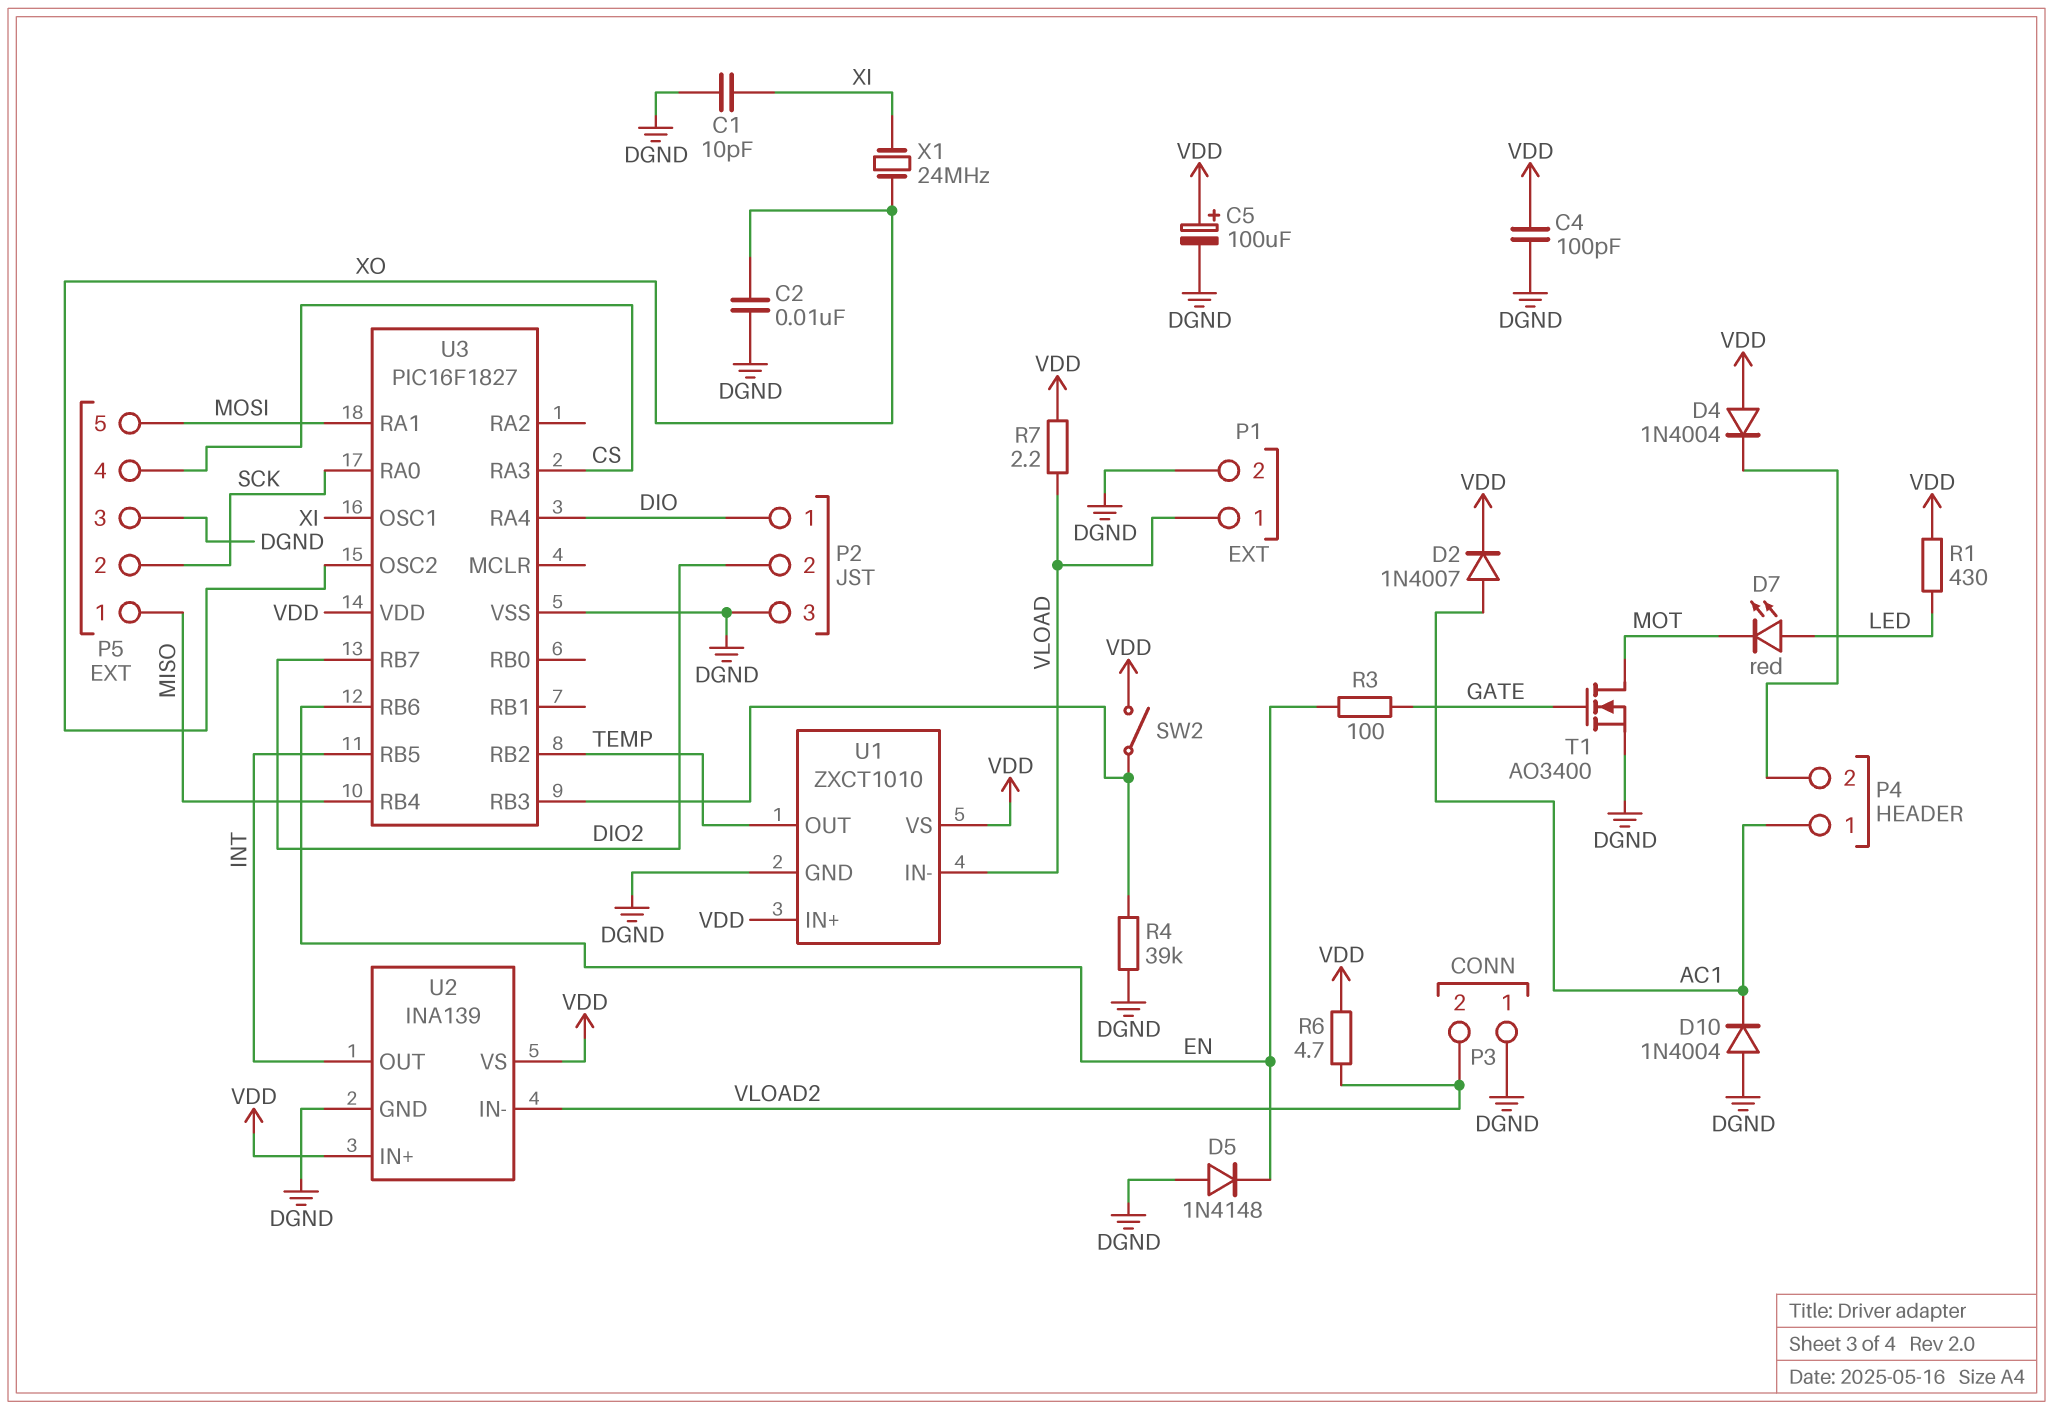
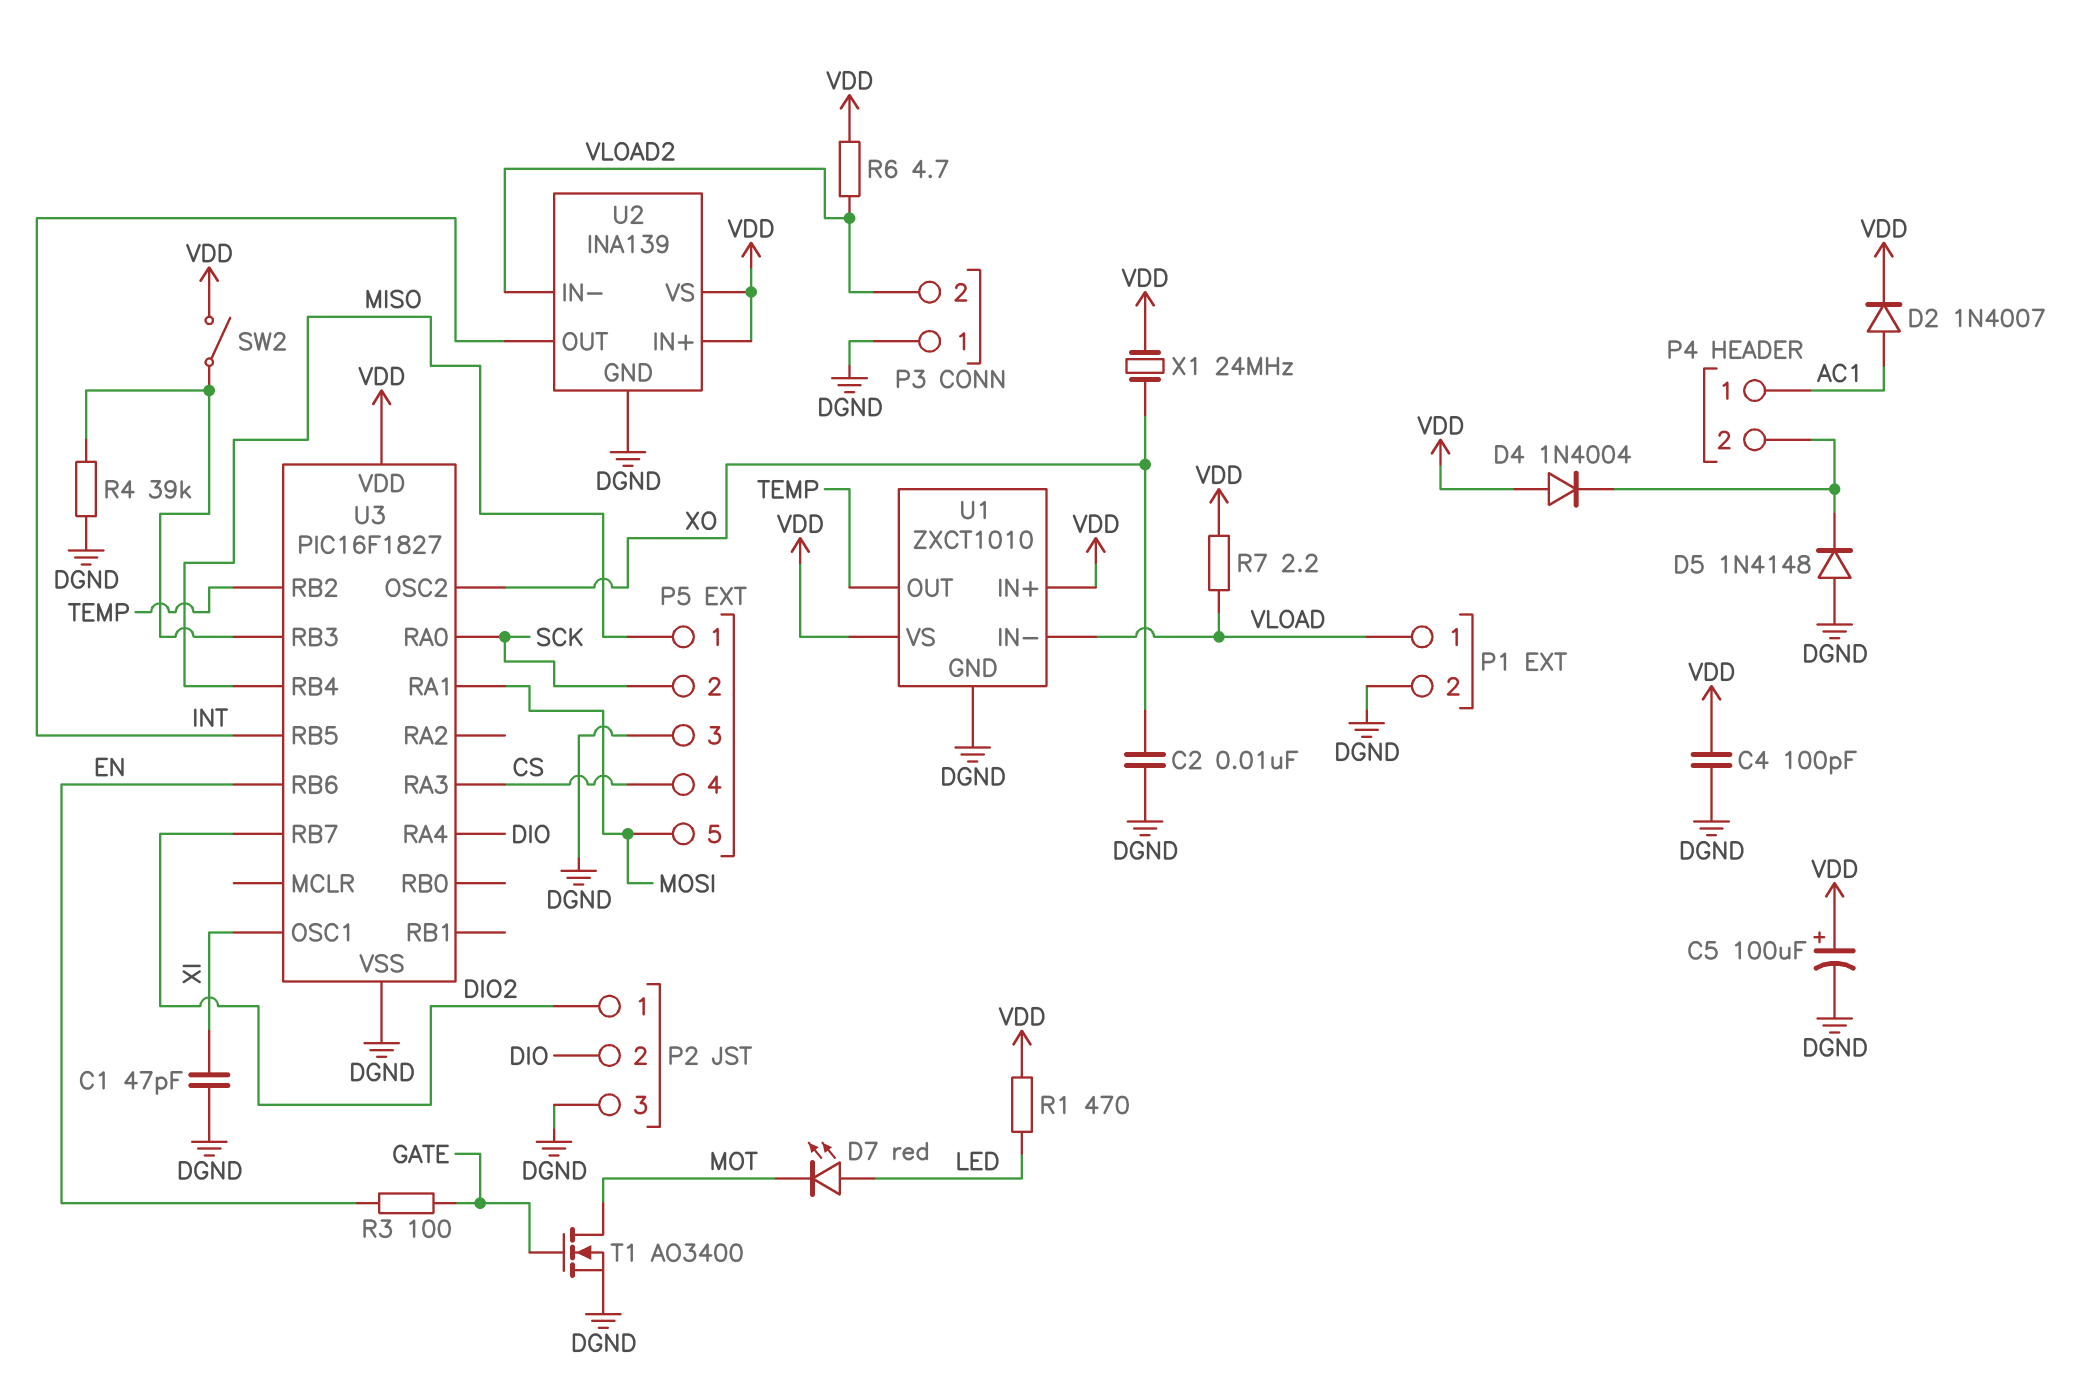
C1: 10pF (DGND, XI) -> 47pF (DGND, XI)
D5: diode 1N4148 (A DGND, K EN) -> diode 1N4148 (A DGND, K P4/2)
D10: diode 1N4004 (A DGND, K AC1) -> none
P2 pin 1: DIO -> DIO2
P2 pin 2: DIO2 -> DIO
R1: 430 (LED, VDD) -> 470 (LED, VDD)
X1: 24MHz (XI, XO) -> 24MHz (VDD, XO)

